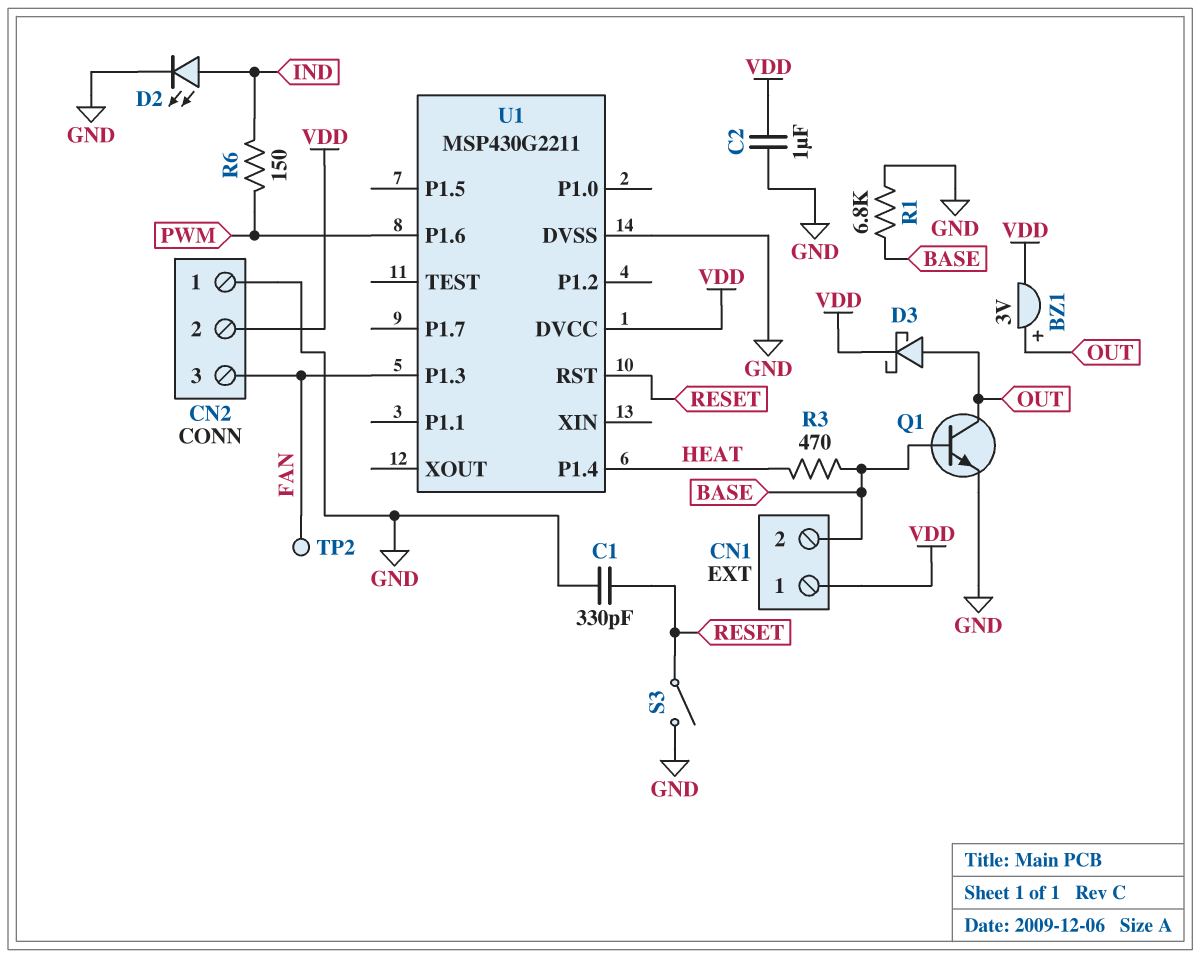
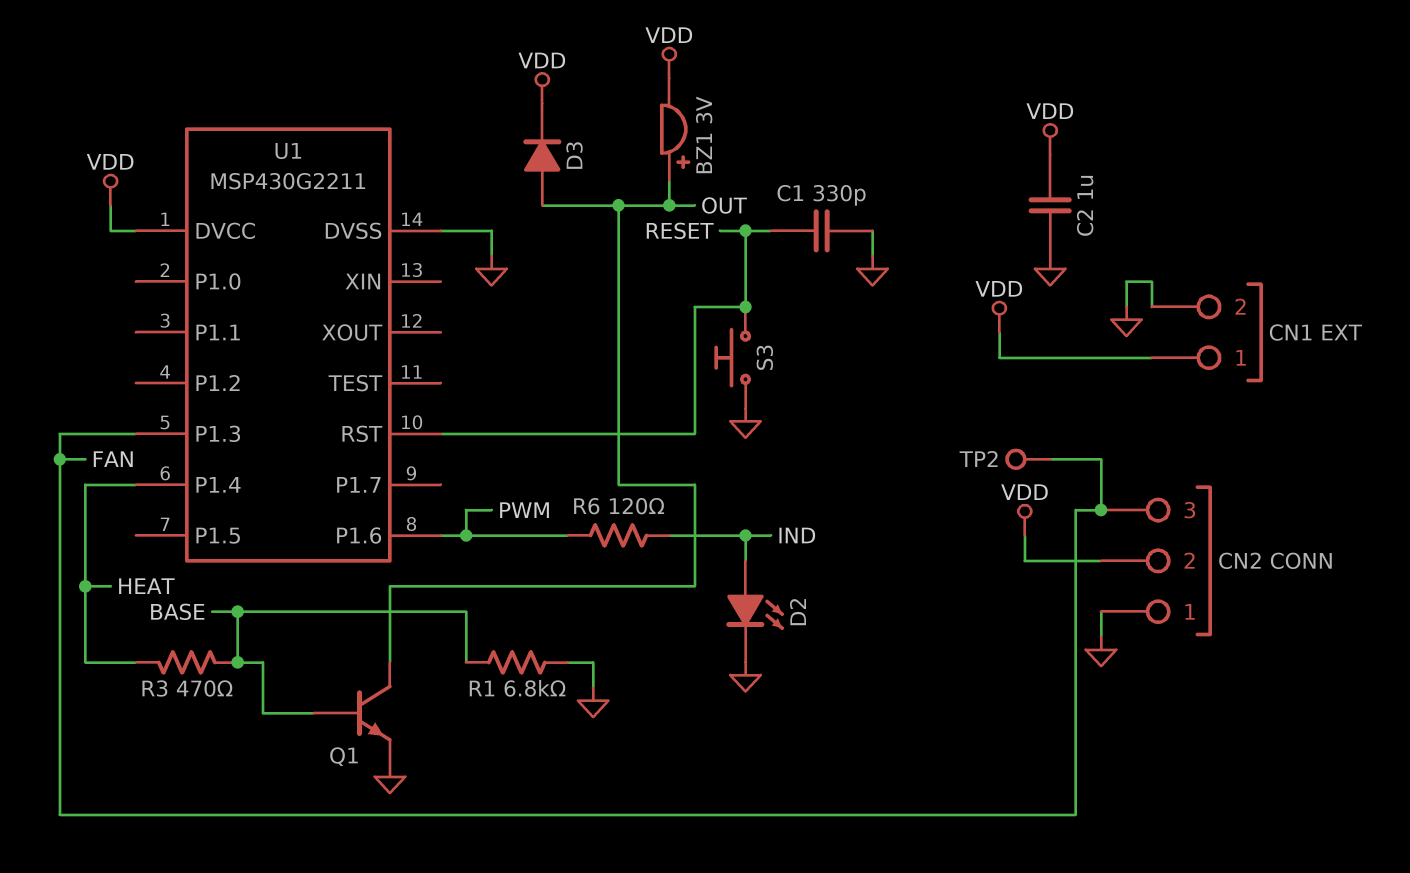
CN1 pin 2: BASE -> GND
D3: schottky (A OUT, K VDD) -> diode (A OUT, K VDD)
R6: 150 (IND, PWM) -> 120 (IND, PWM)
S3: switch (GND, RESET) -> button (GND, RESET)

